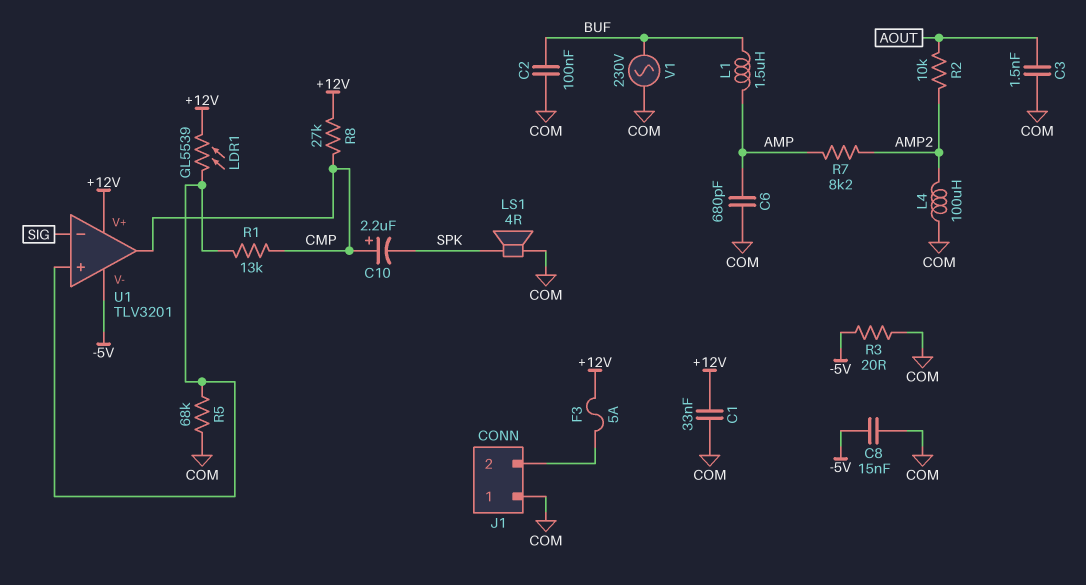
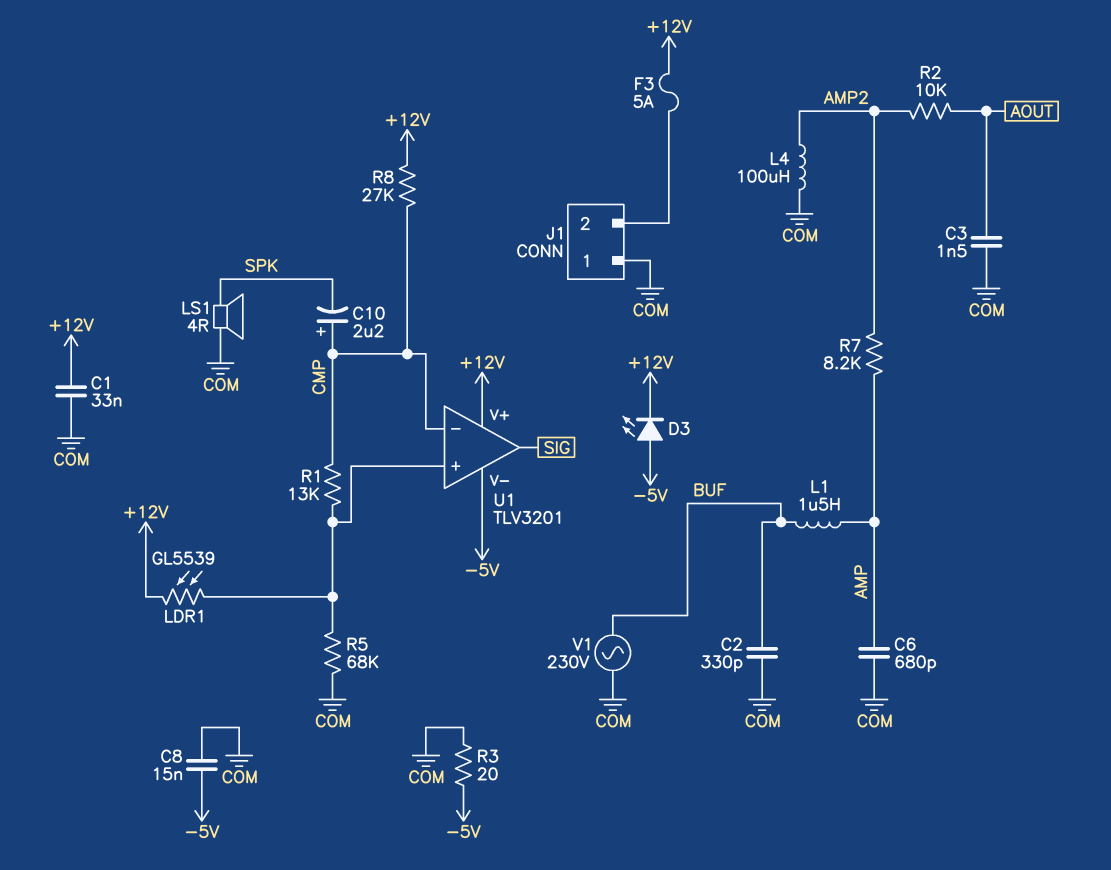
C2: 100nF (BUF, COM) -> 330pF (BUF, COM)
D3: none -> LED (A -5V, K +12V)
U1 pin in-: SIG -> CMP
U1 pin out: CMP -> SIG

